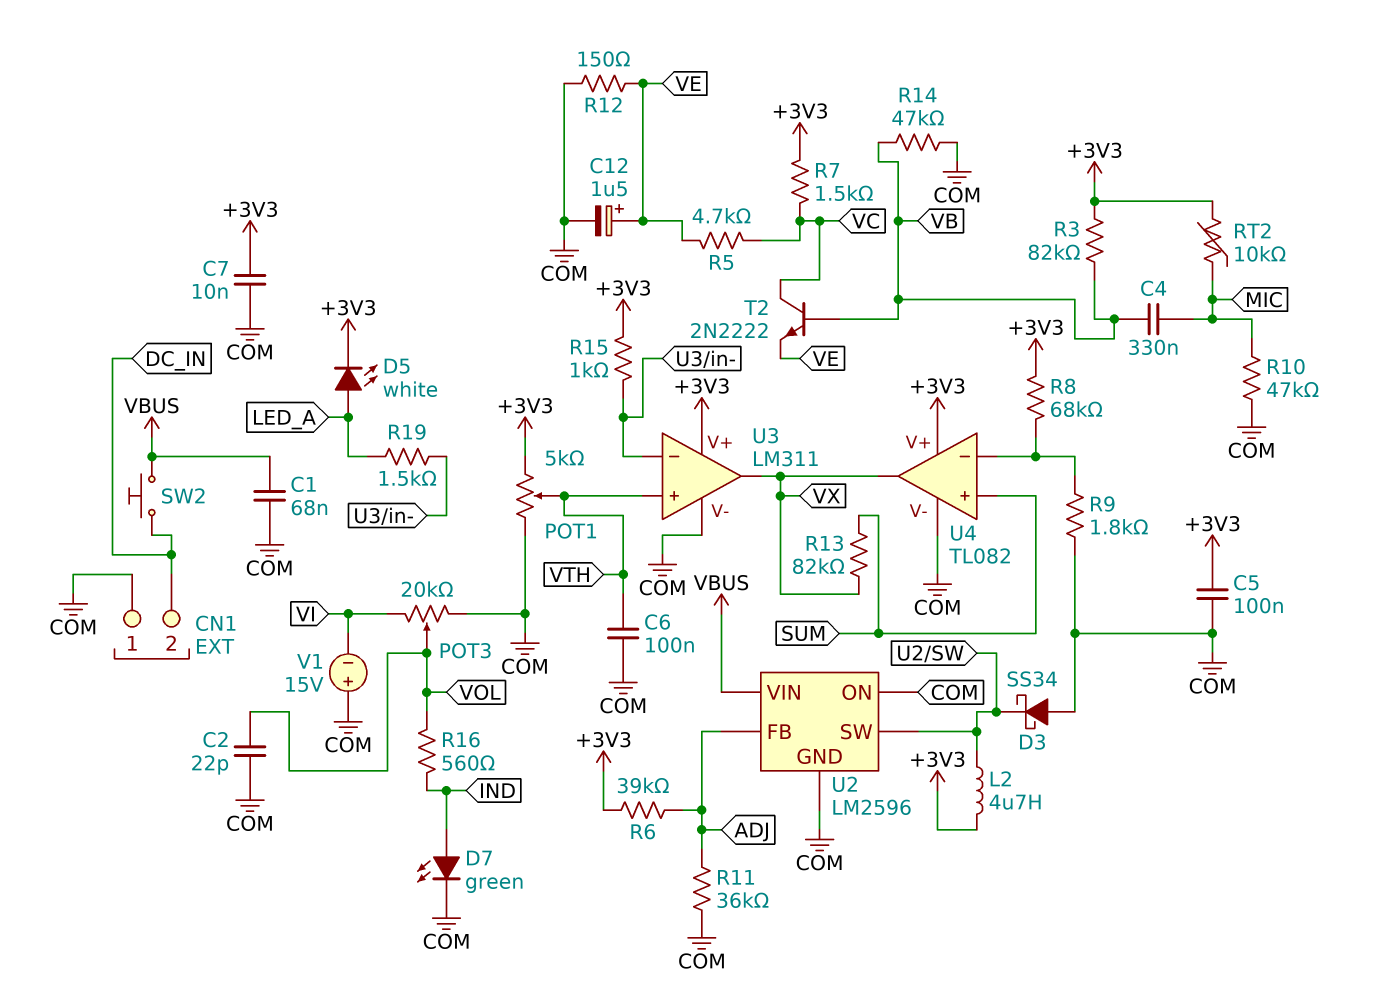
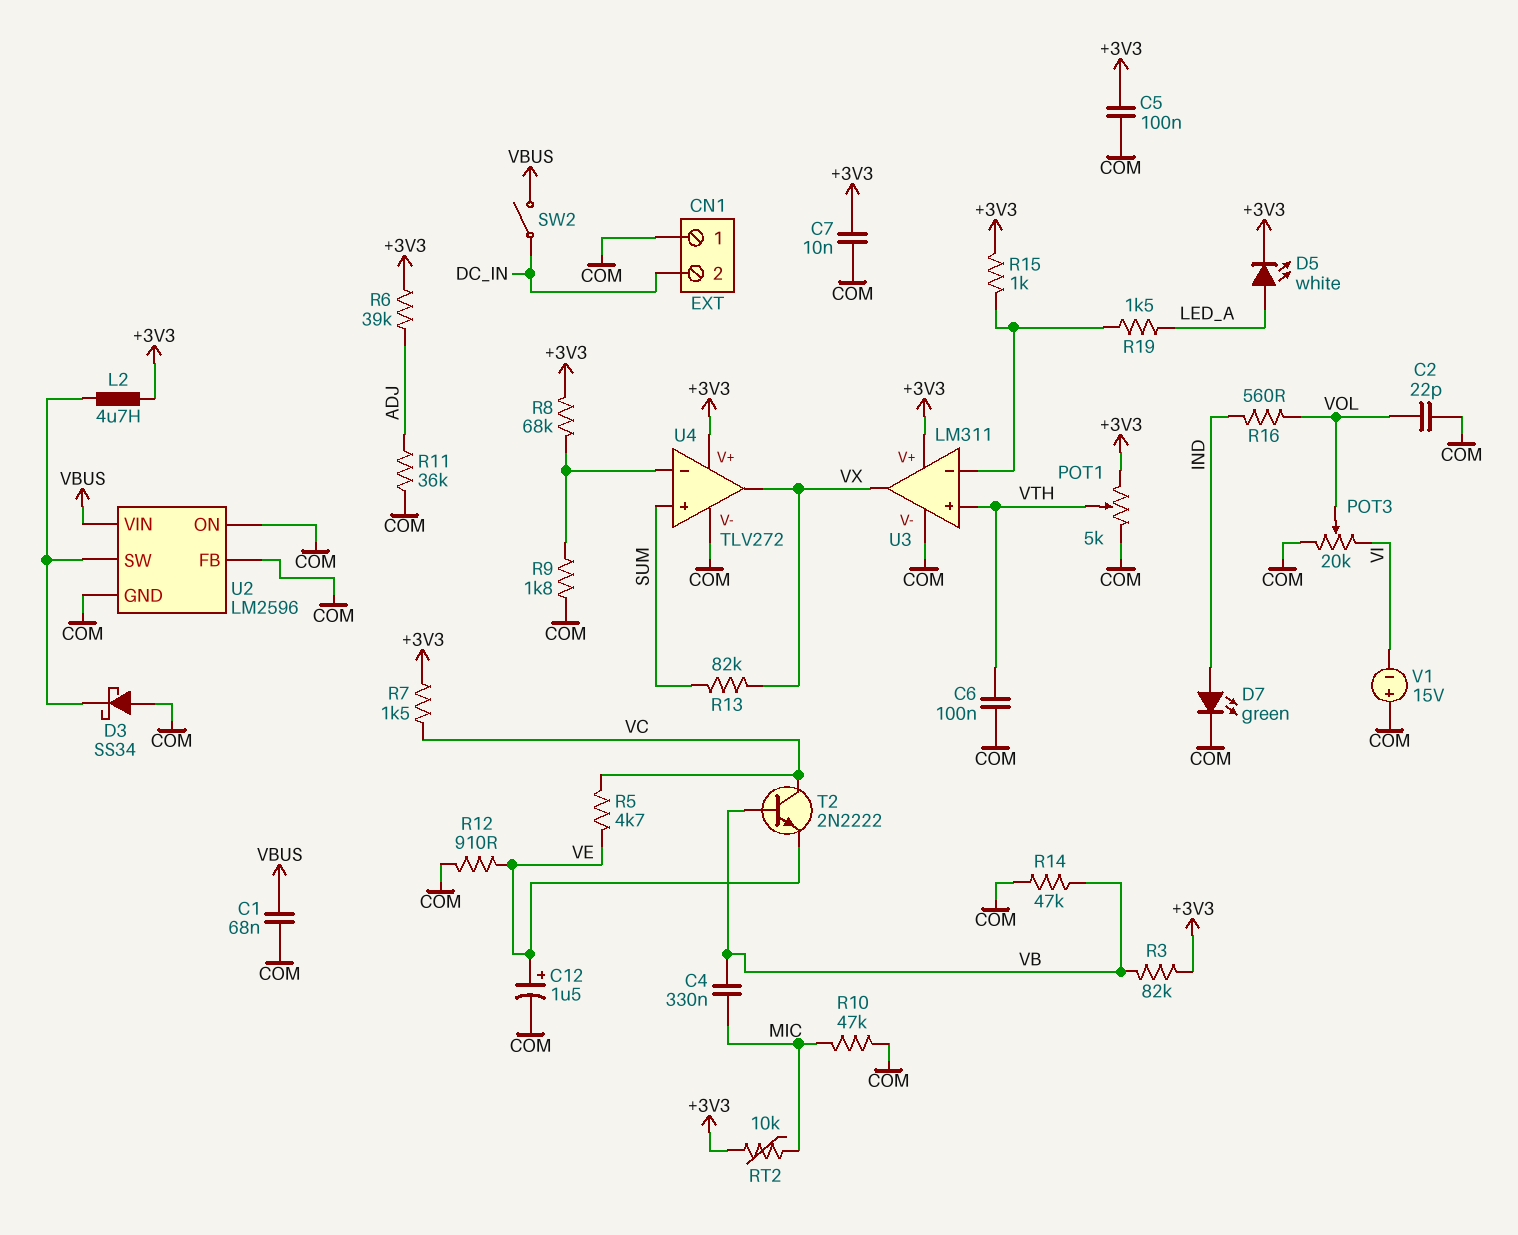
R12: 150 (COM, VE) -> 910 (COM, VE)
SW2: button (DC_IN, VBUS) -> switch (DC_IN, VBUS)
U2 pin FB: ADJ -> COM
U4: TL082 -> TLV272

